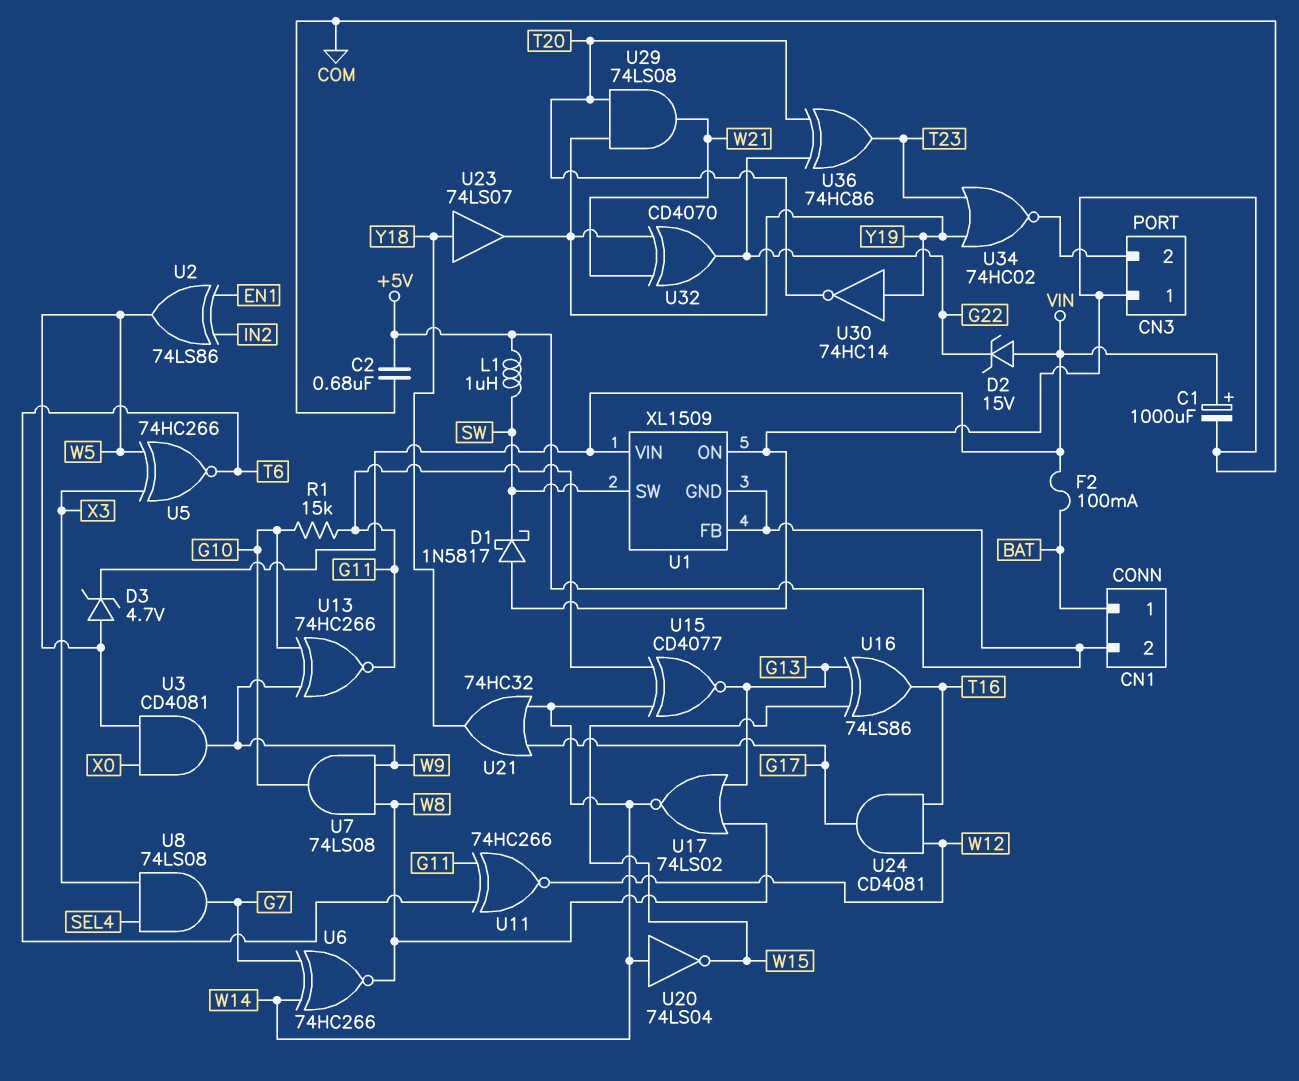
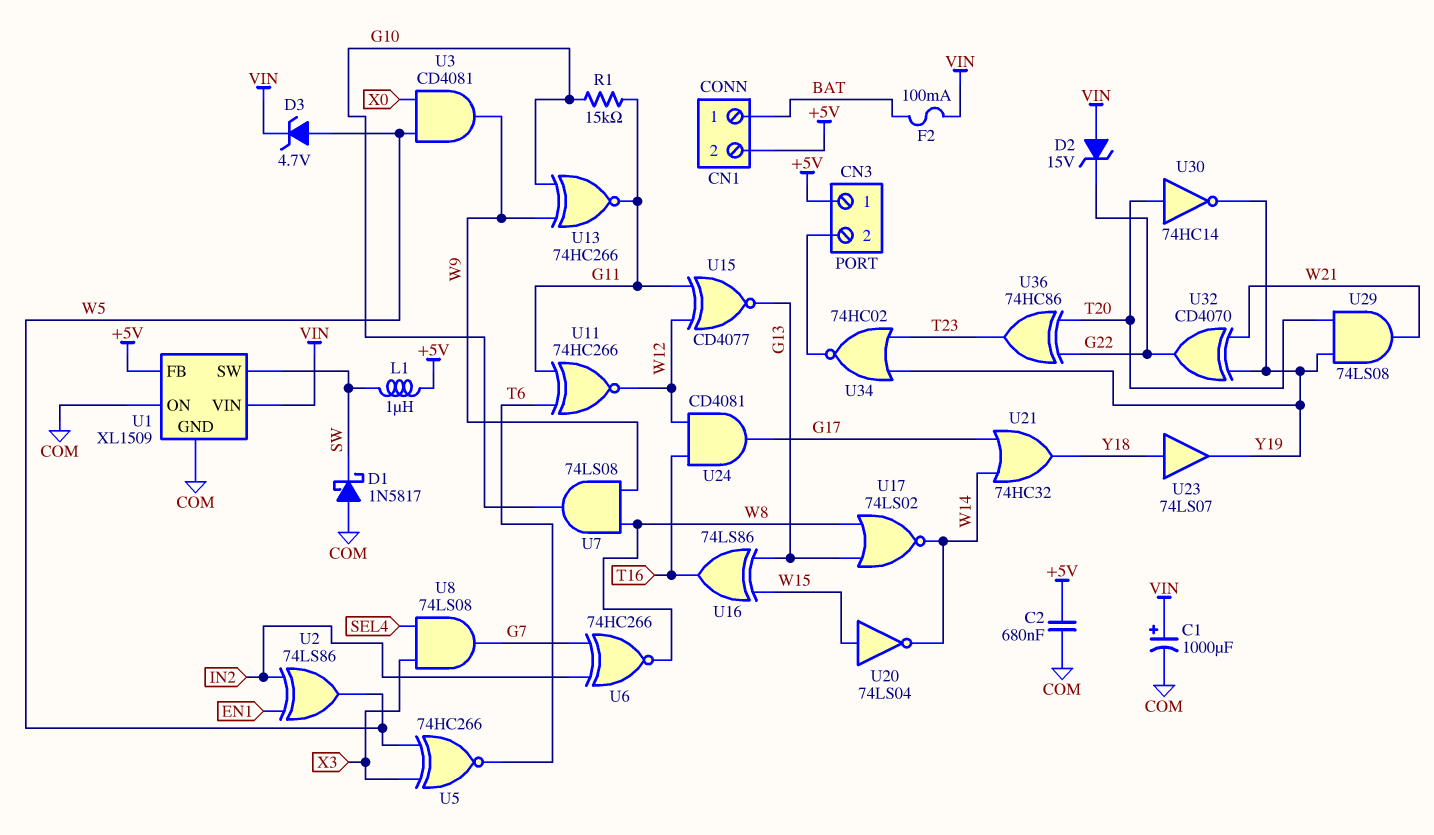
CN3 pin 1: COM -> +5V
U1 pin GND: +5V -> COM
U6: XNOR 74HC266 (in G7, in W14, out W8) -> XNOR 74HC266 (in G7, in IN2, out W8)
U15: XNOR CD4077 (in G11, in W14, out G13) -> XNOR CD4077 (in G11, in W12, out G13)
U20: NOT 74LS04 (in W14, out W15) -> NOT 74LS04 (in W15, out W14)
U30: NOT 74HC14 (in Y19, out T20) -> NOT 74HC14 (in T20, out Y19)

